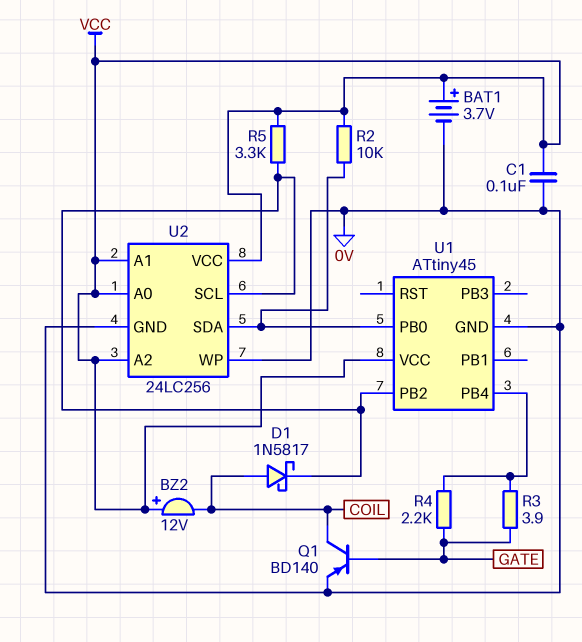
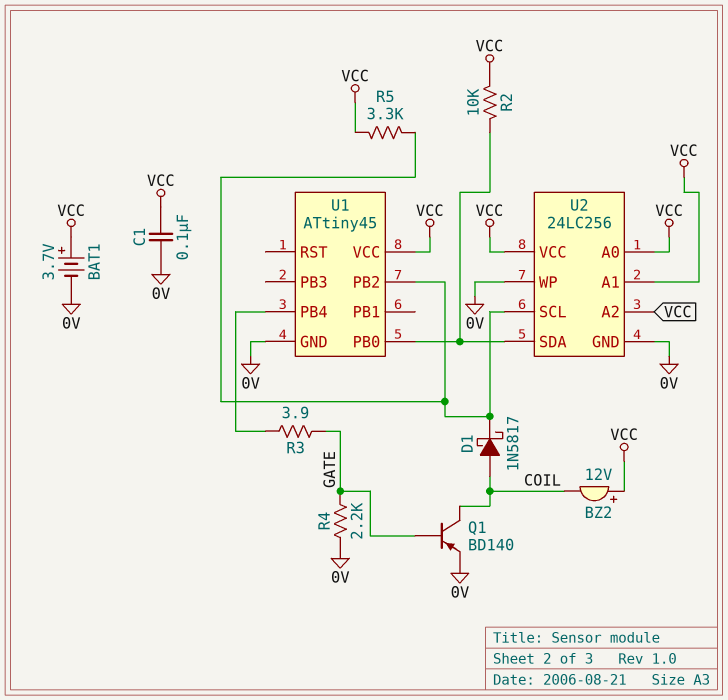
R4: 2.2k (GATE, U1/PB4) -> 2.2k (0V, GATE)

